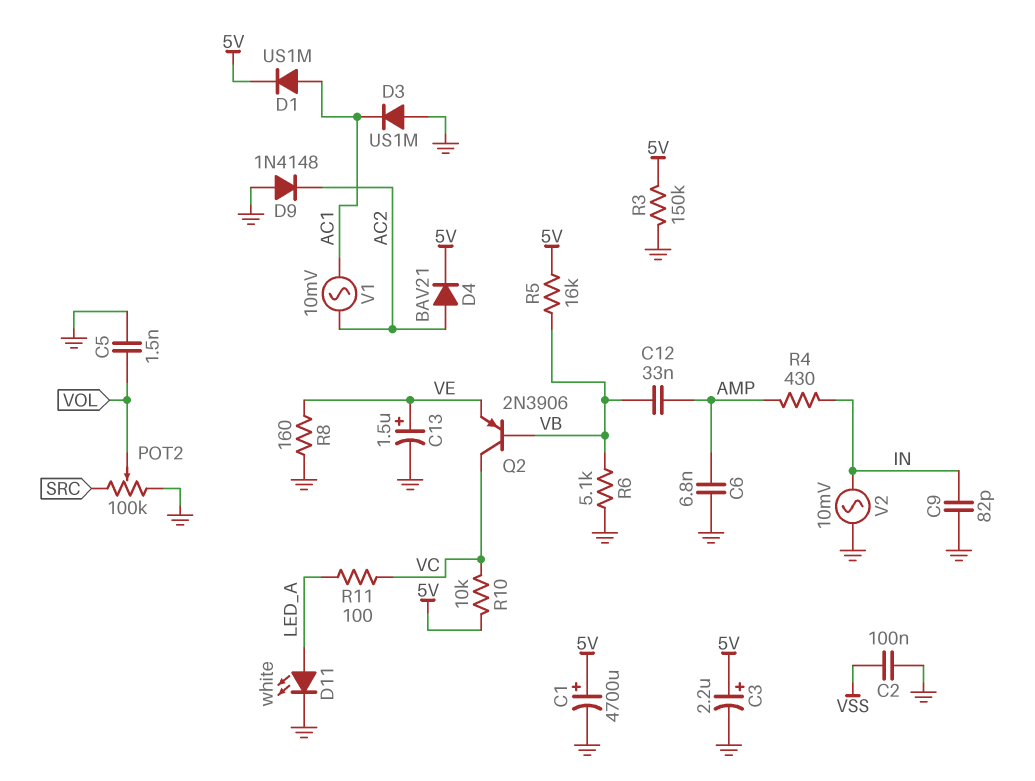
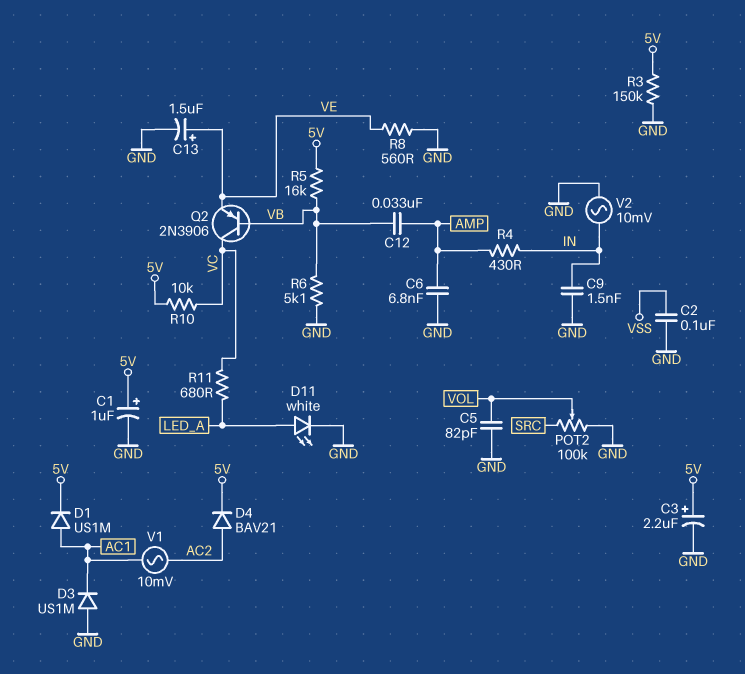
C1: 4700uF (plus 5V, minus GND) -> 1uF (plus 5V, minus GND)
C5: 1.5nF (GND, VOL) -> 82pF (GND, VOL)
C9: 82pF (GND, IN) -> 1.5nF (GND, IN)
D9: diode 1N4148 (A GND, K AC2) -> none
R8: 160 (GND, VE) -> 560 (GND, VE)
R11: 100 (LED_A, VC) -> 680 (LED_A, VC)

